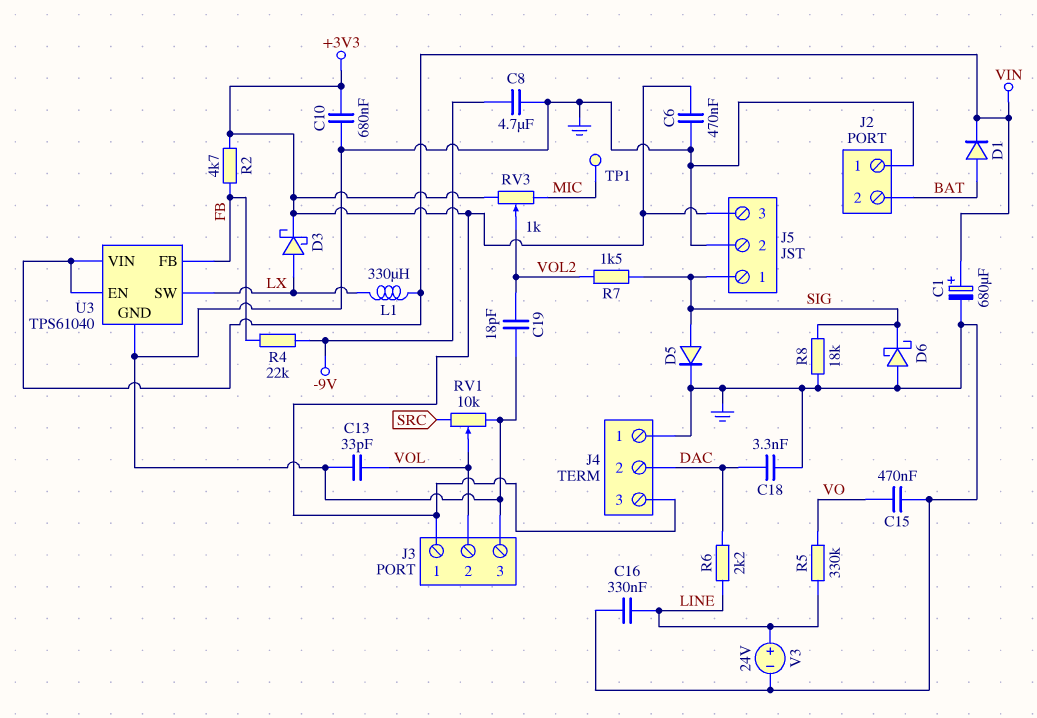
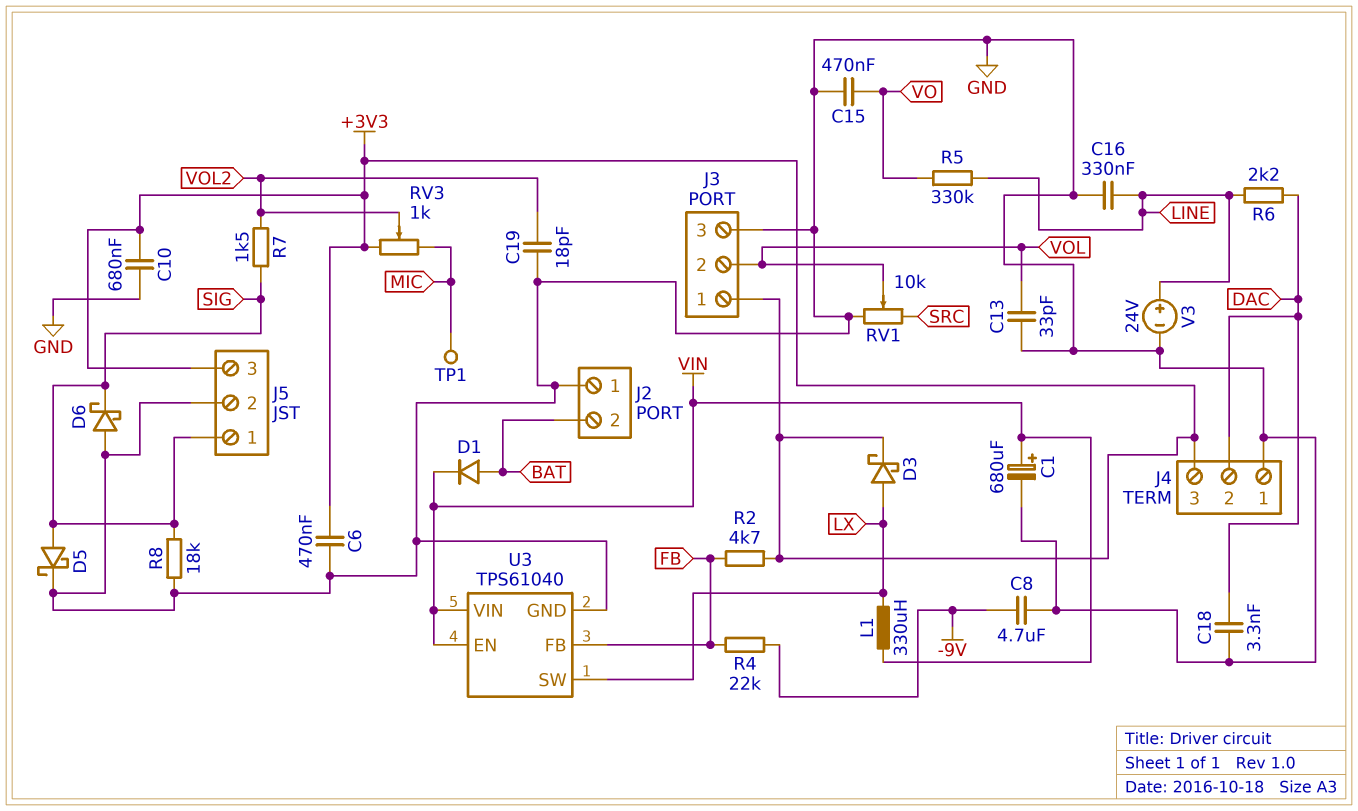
D5: diode (A SIG, K GND) -> schottky (A SIG, K GND)

